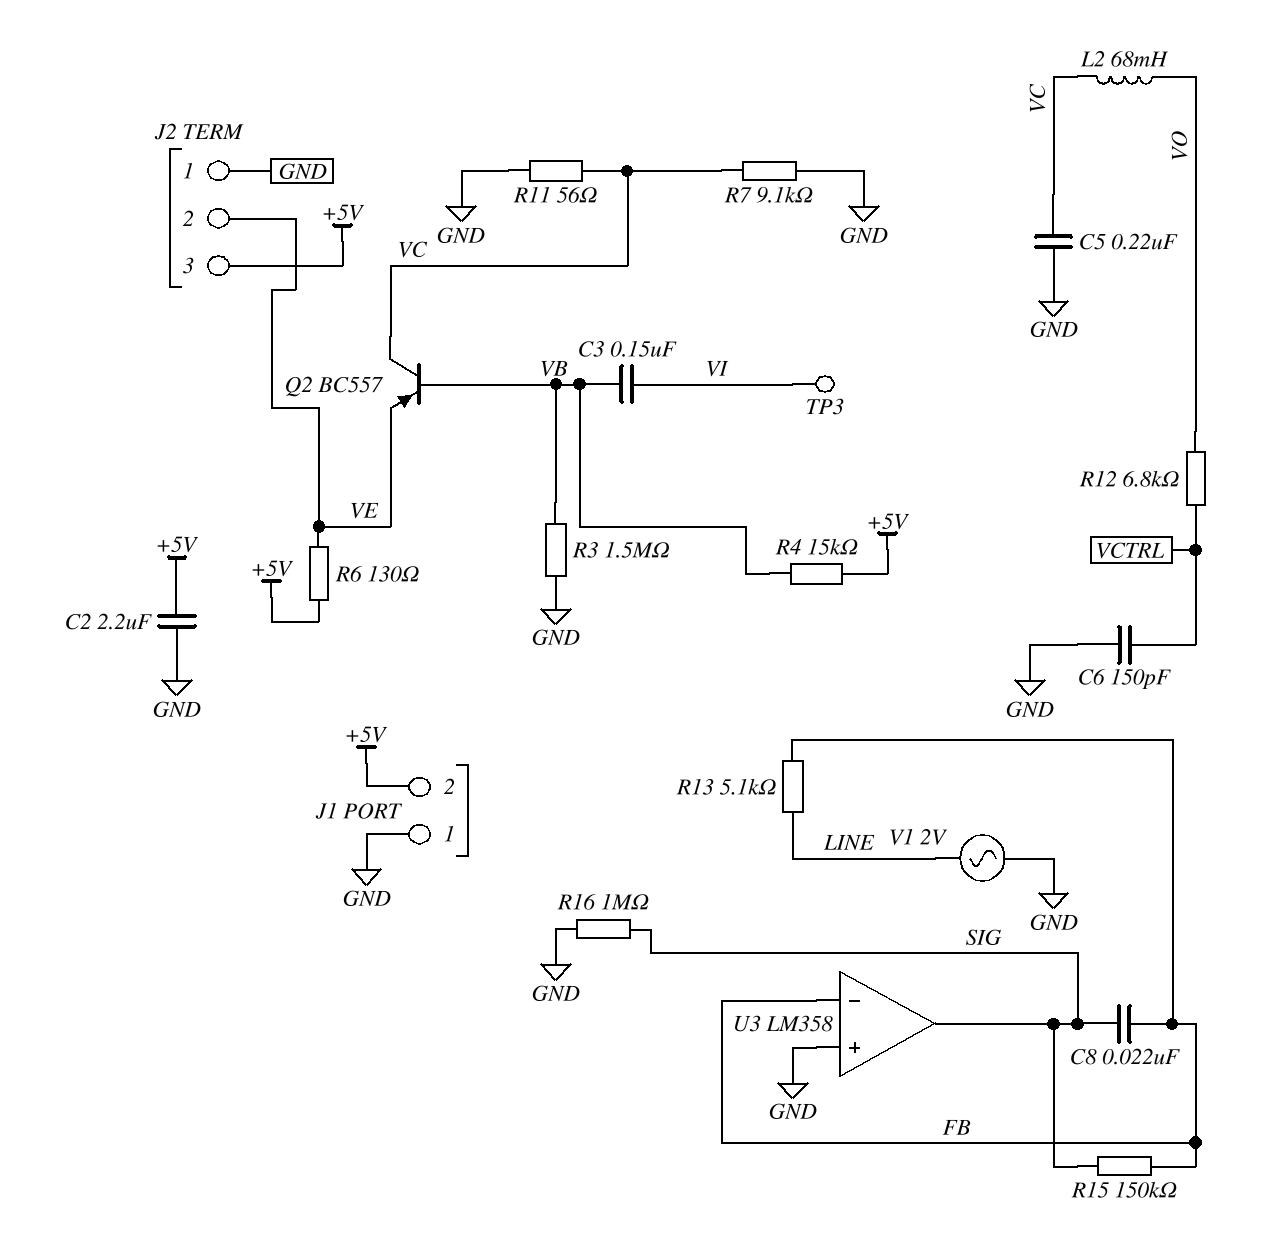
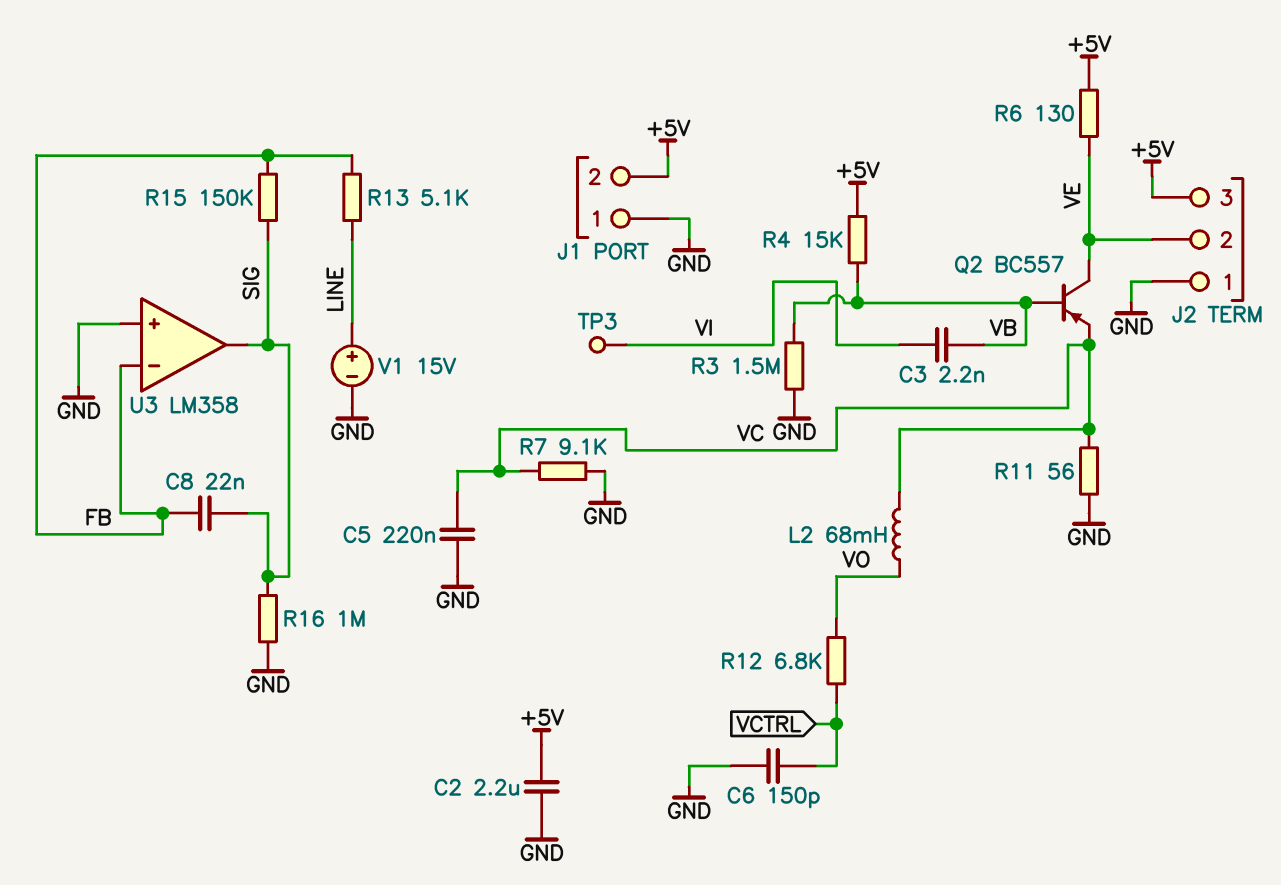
C3: 150nF (VB, VI) -> 2.2nF (VB, VI)
Q2: PNP BC557 (B VB, C VC, E VE) -> PNP BC557 (B VB, C VE, E VC)
V1: AC 2V (GND, LINE) -> 15V (plus LINE, minus GND)

